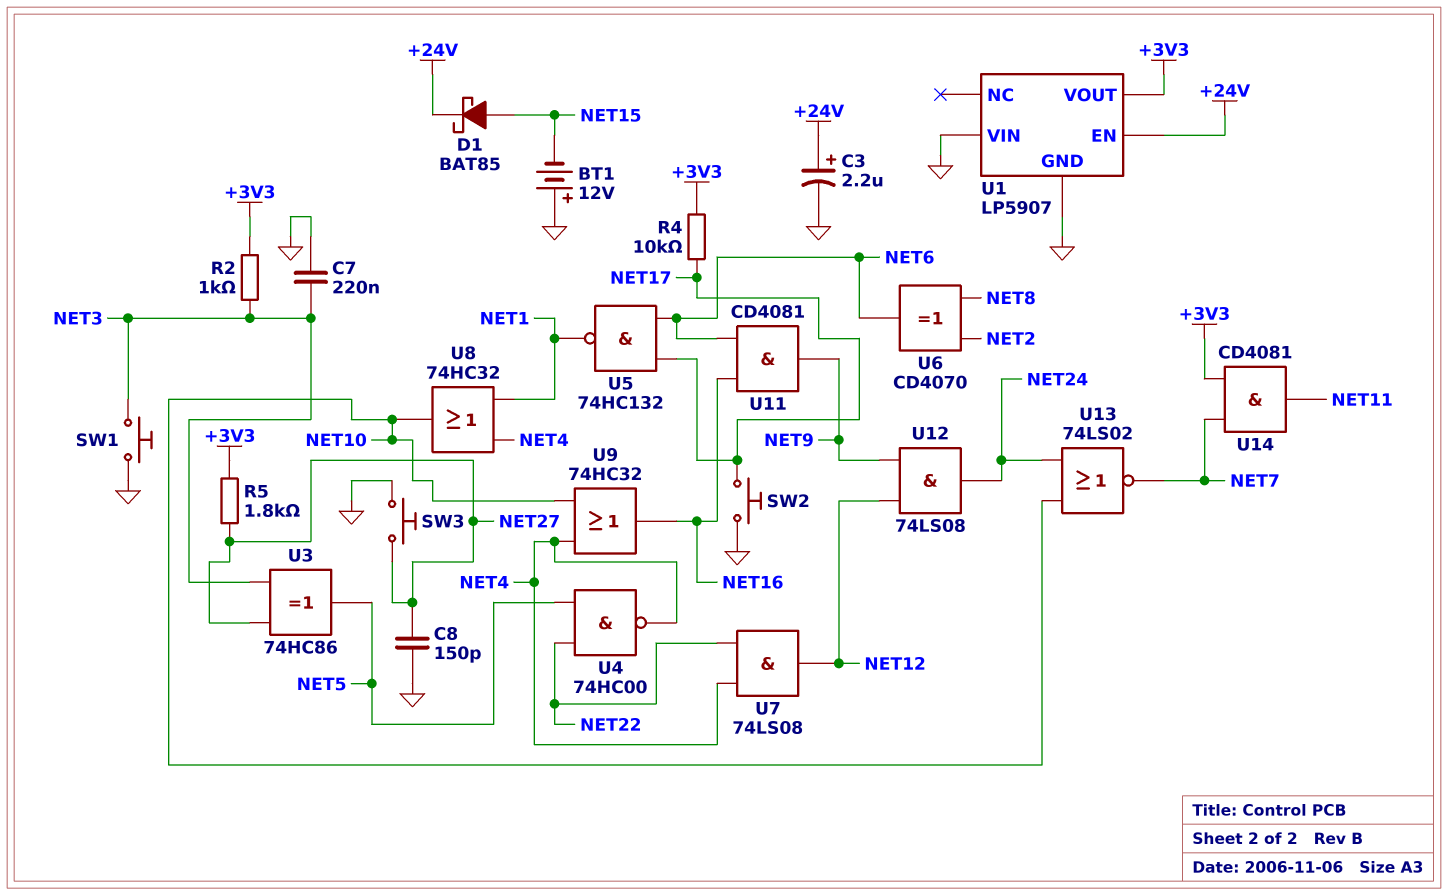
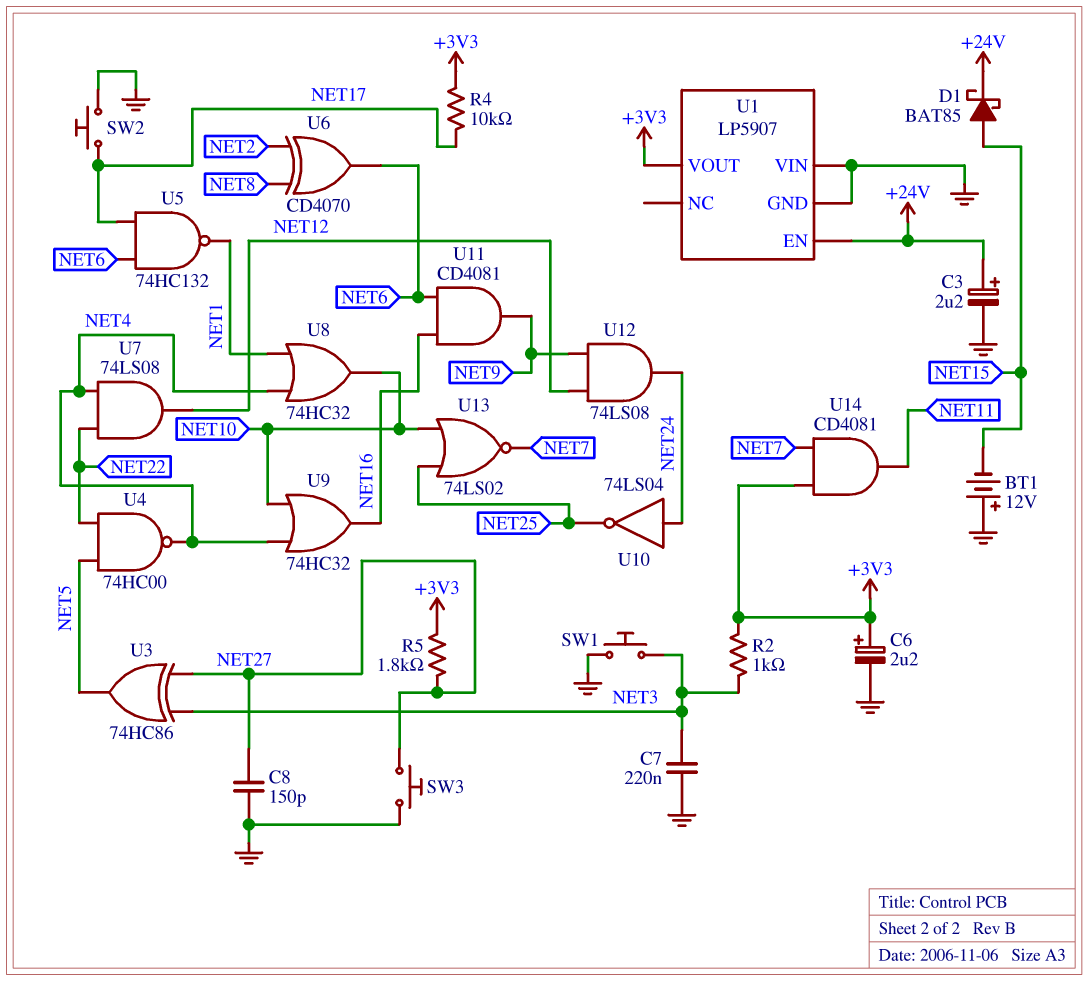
C6: none -> 2.2uF (plus +3V3, minus GND)
U10: none -> NOT 74LS04 (in NET24, out NET25)
U13: NOR 74LS02 (in NET10, in NET24, out NET7) -> NOR 74LS02 (in NET10, in NET25, out NET7)

